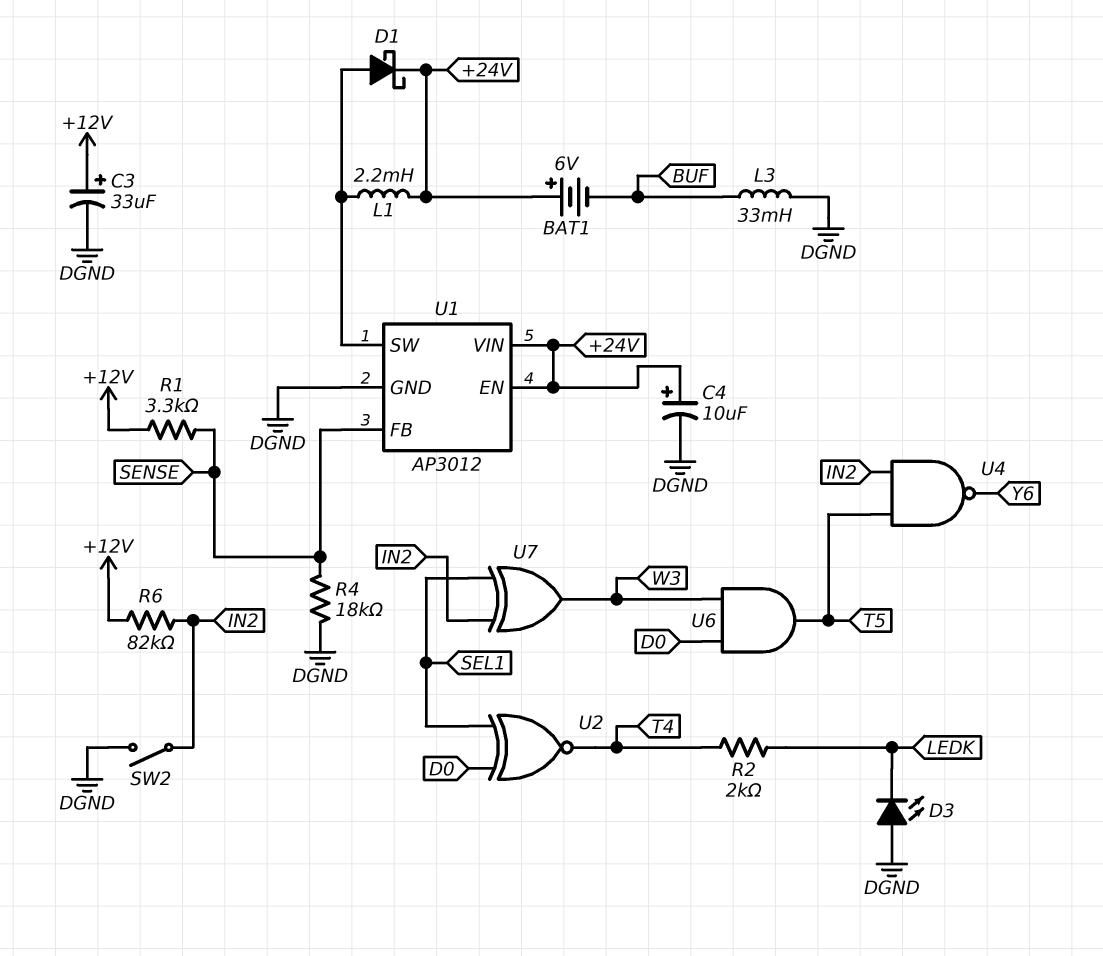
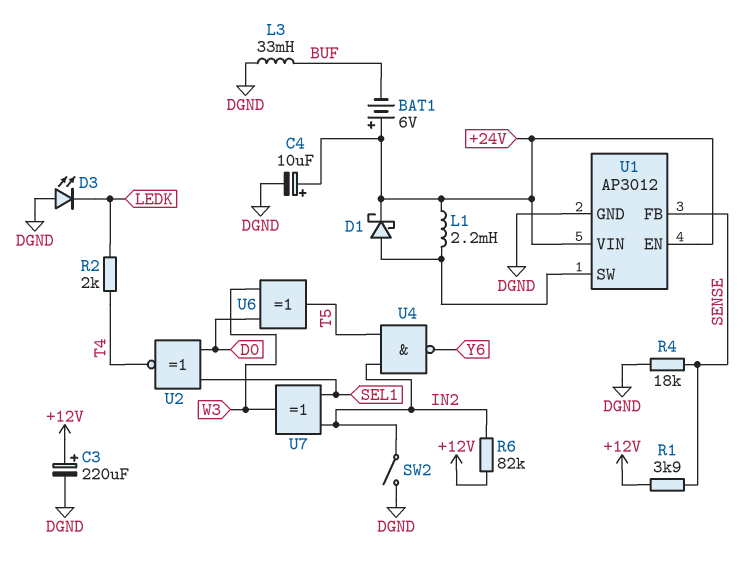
C3: 33uF (plus +12V, minus DGND) -> 220uF (plus +12V, minus DGND)
R1: 3.3k (+12V, SENSE) -> 3.9k (+12V, SENSE)
U6: AND (in D0, in W3, out T5) -> XOR (in D0, in W3, out T5)

